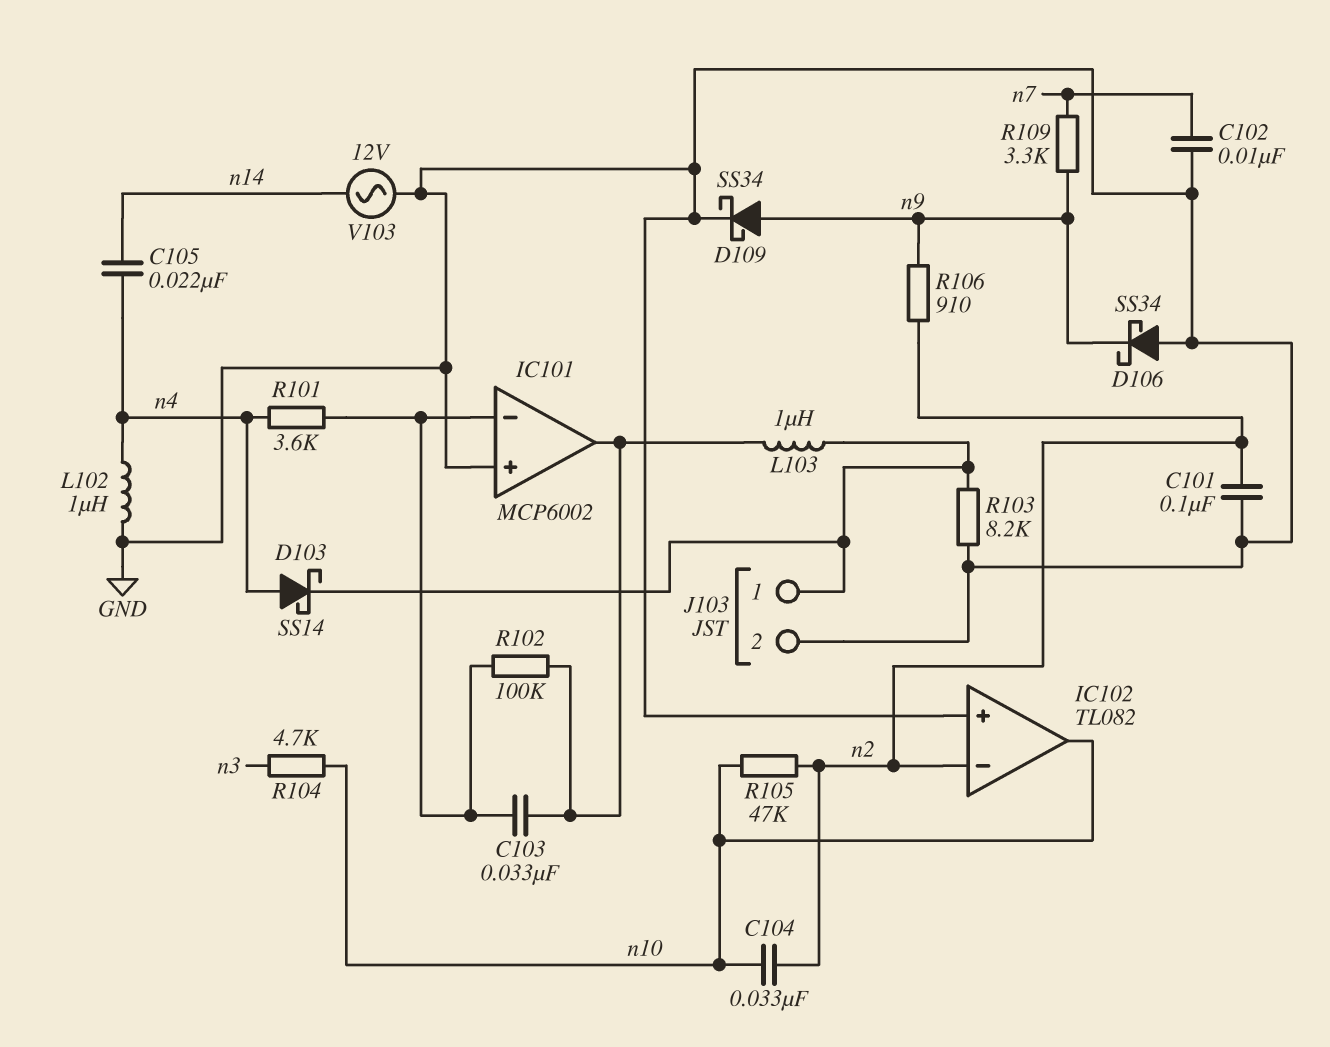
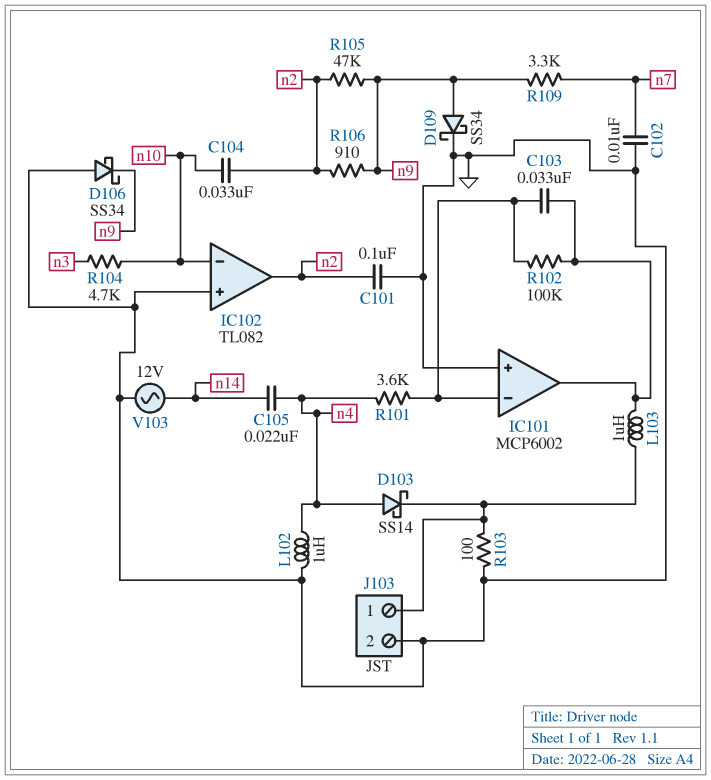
IC102 pin in-: n2 -> n10
IC102 pin out: n10 -> n2
R103: 8.2k (GND, J103/1) -> 100 (GND, J103/1)
R105: 47k (n2, n10) -> 47k (n2, n9)

